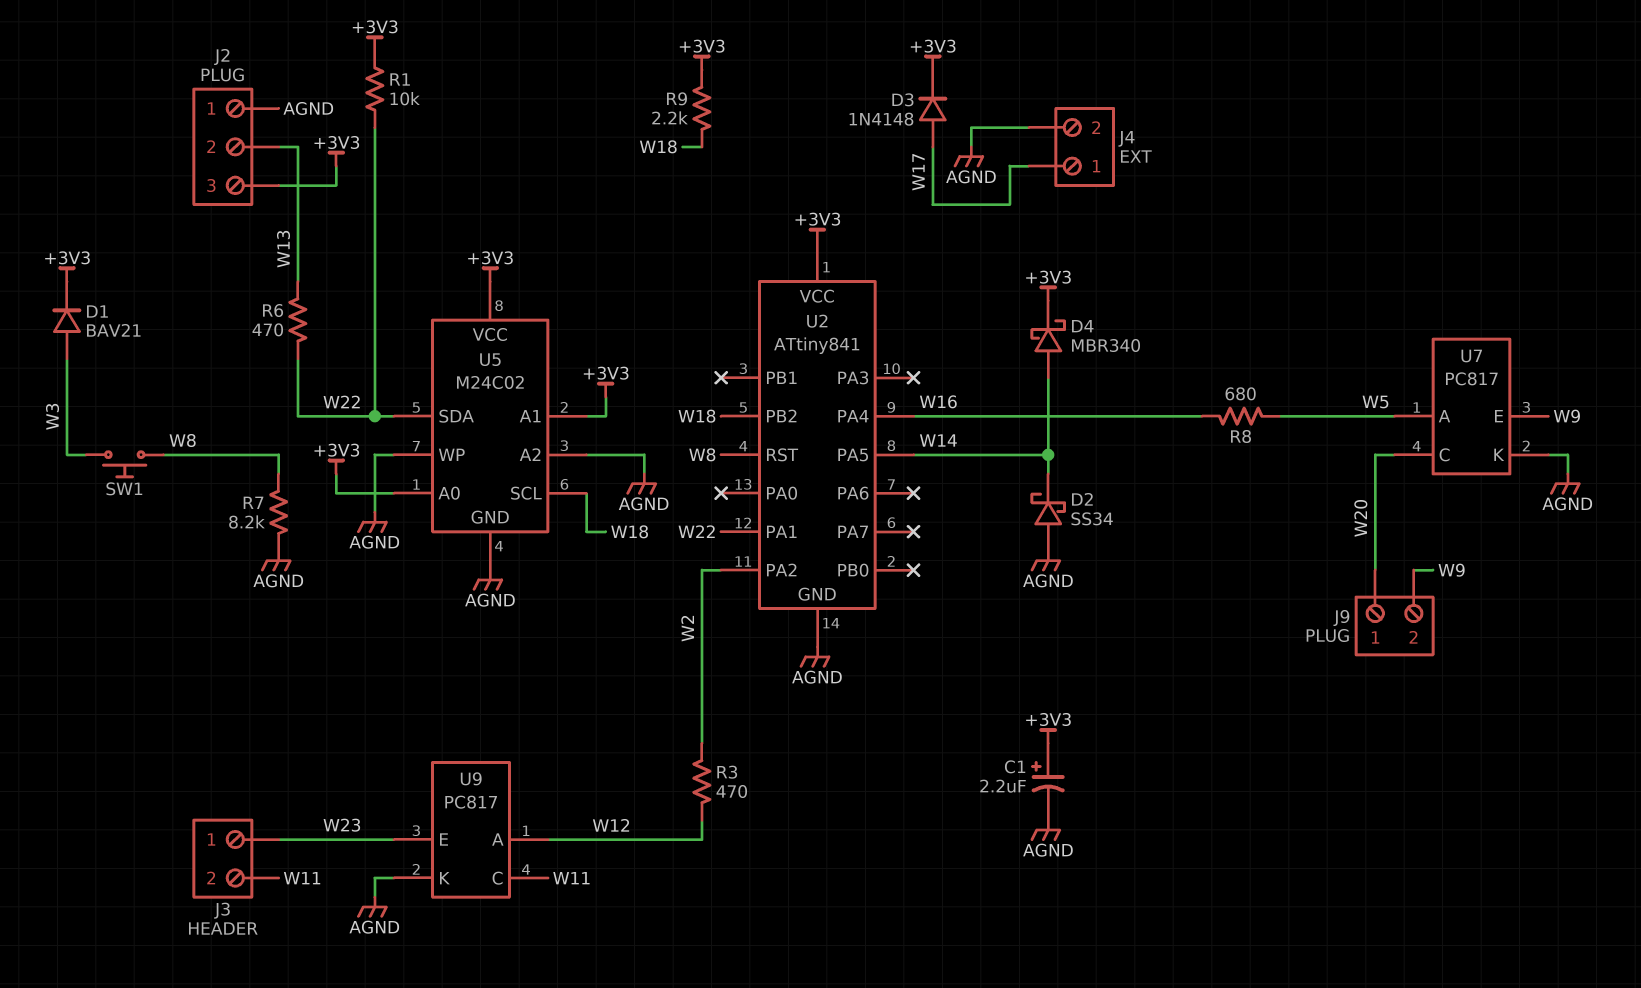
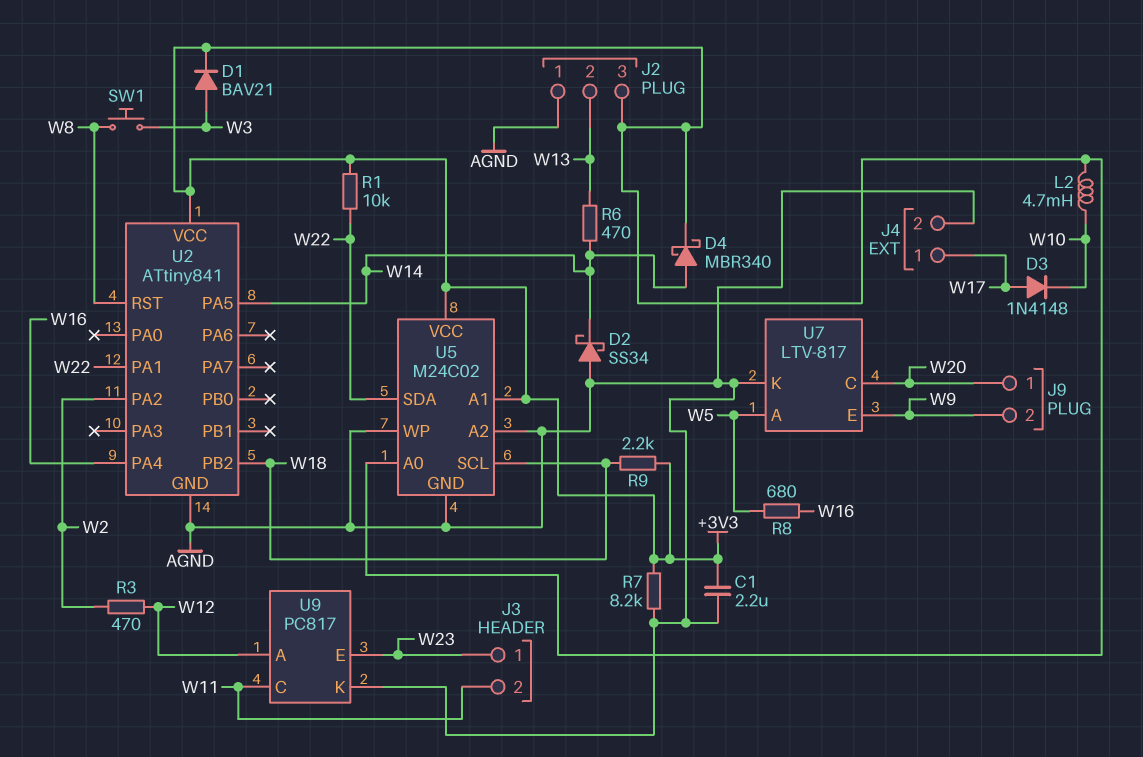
C1: 2.2uF (plus +3V3, minus AGND) -> 2.2uF (+3V3, AGND)
D3: diode 1N4148 (A W17, K +3V3) -> diode 1N4148 (A W17, K W10)
L2: none -> 4.7mH (+3V3, W10)
R6: 470 (W13, W22) -> 470 (W13, W14)
R7: 8.2k (AGND, W8) -> 8.2k (+3V3, AGND)
U7: PC817 -> LTV-817

